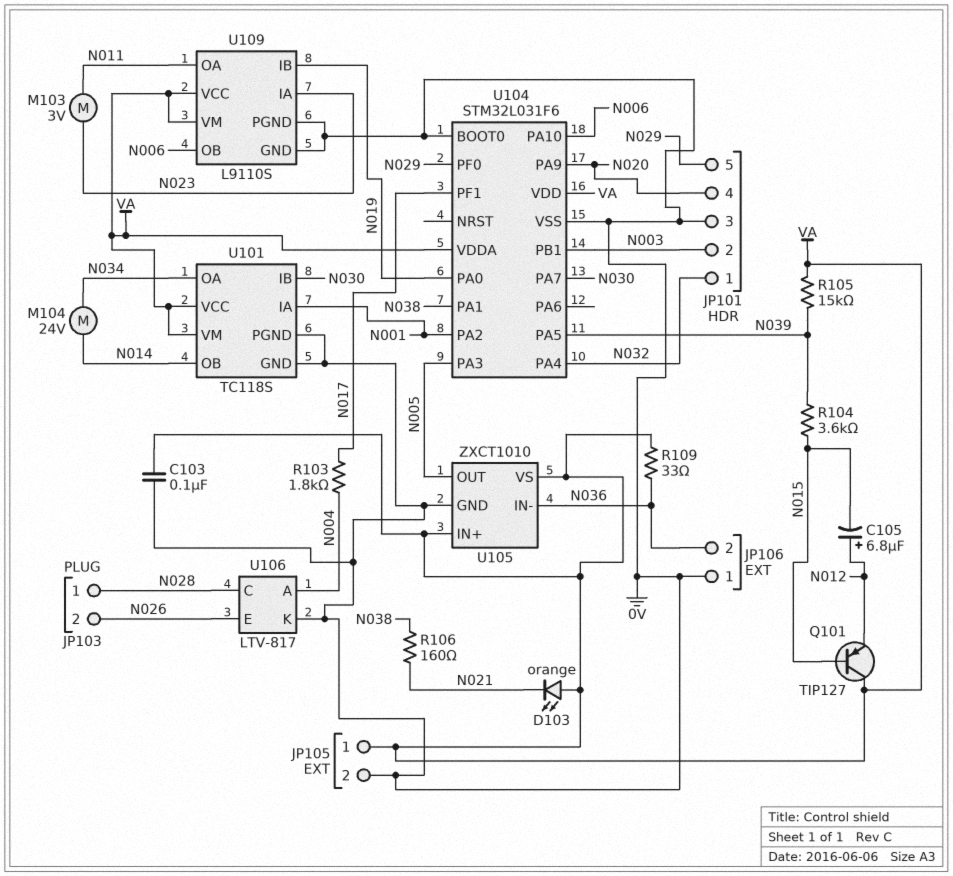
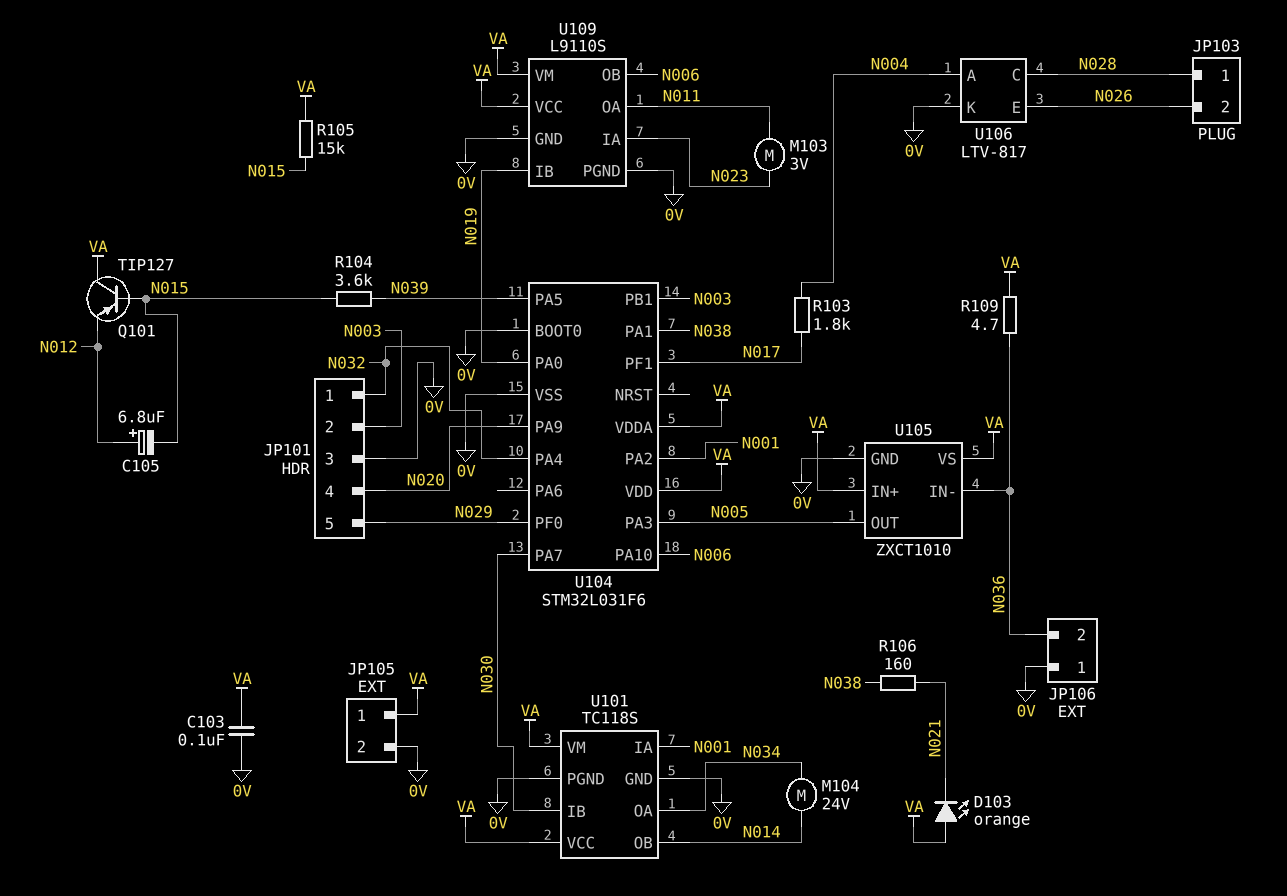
R105: 15k (N039, VA) -> 15k (N015, VA)
R109: 33 (N036, VA) -> 4.7 (N036, VA)

